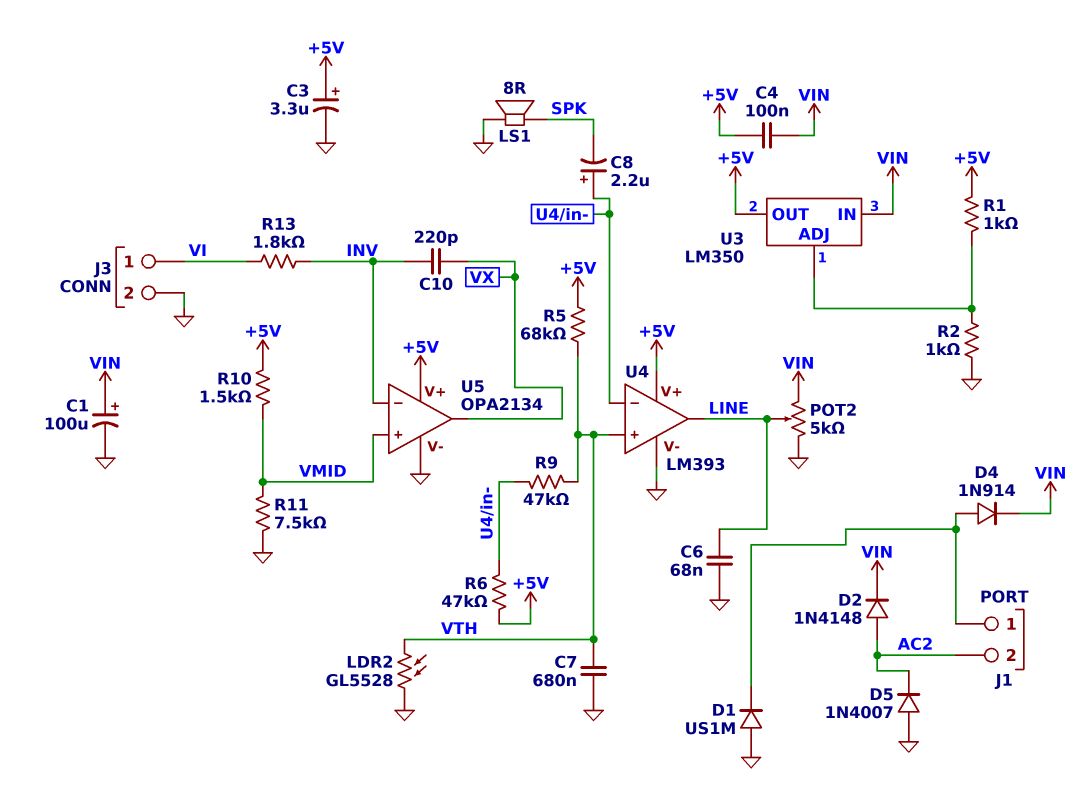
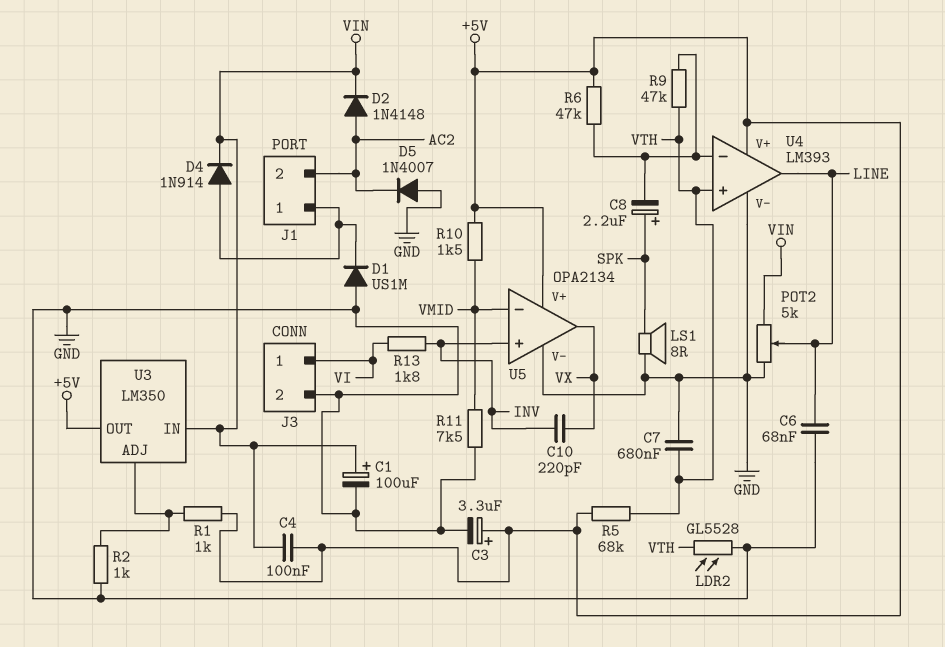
C8: 2.2uF (plus U4/in-, minus SPK) -> 2.2uF (plus SPK, minus U4/in-)
U5 pin in+: VMID -> INV
U5 pin in-: INV -> VMID

